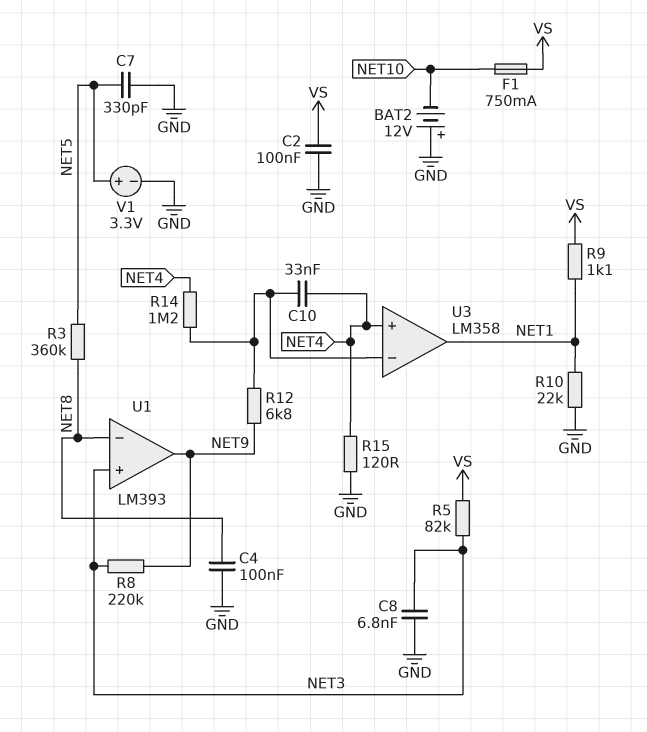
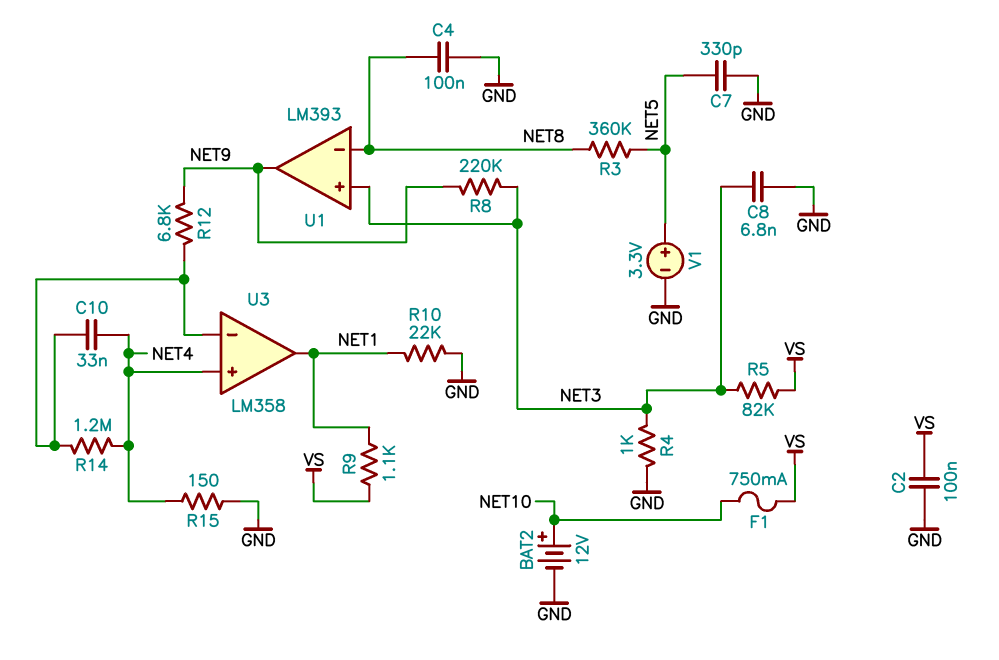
BAT2: 12V (plus GND, minus NET10) -> 12V (plus NET10, minus GND)
R4: none -> 1k (GND, NET3)
R15: 120 (GND, NET4) -> 150 (GND, NET4)

